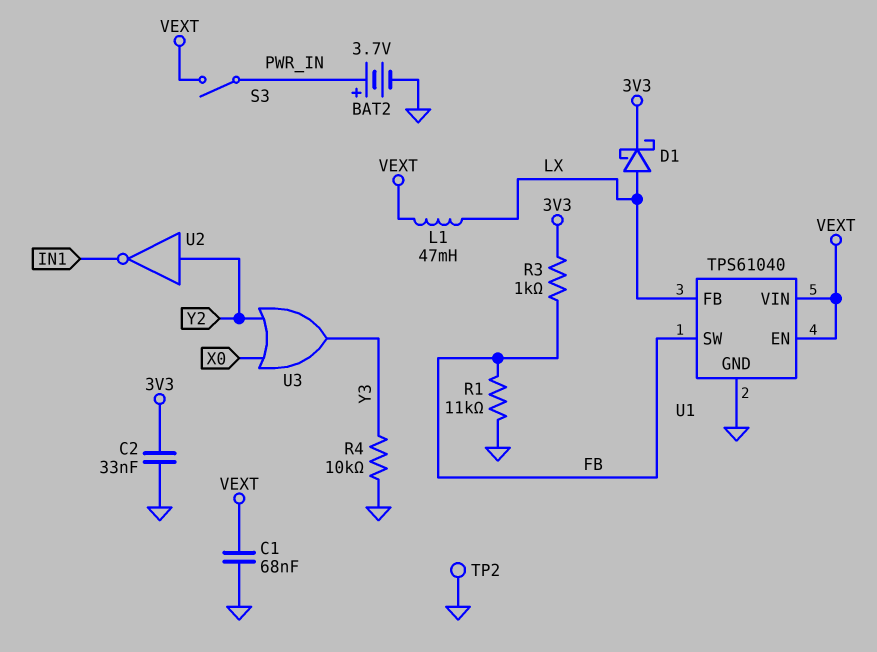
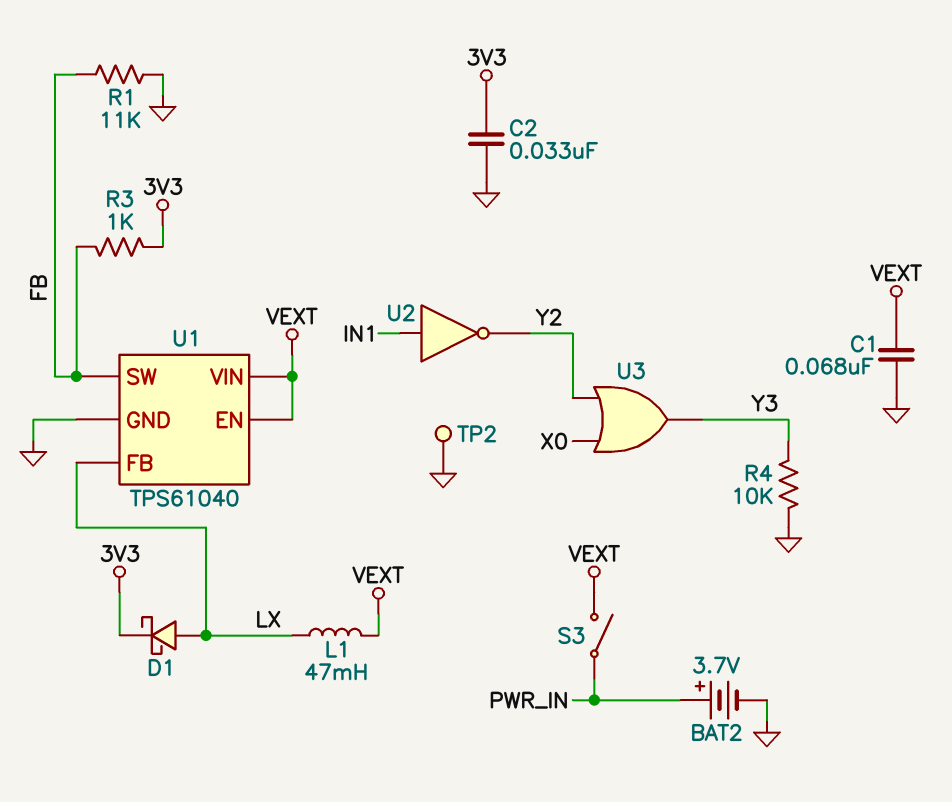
U2: NOT (in Y2, out IN1) -> NOT (in IN1, out Y2)

